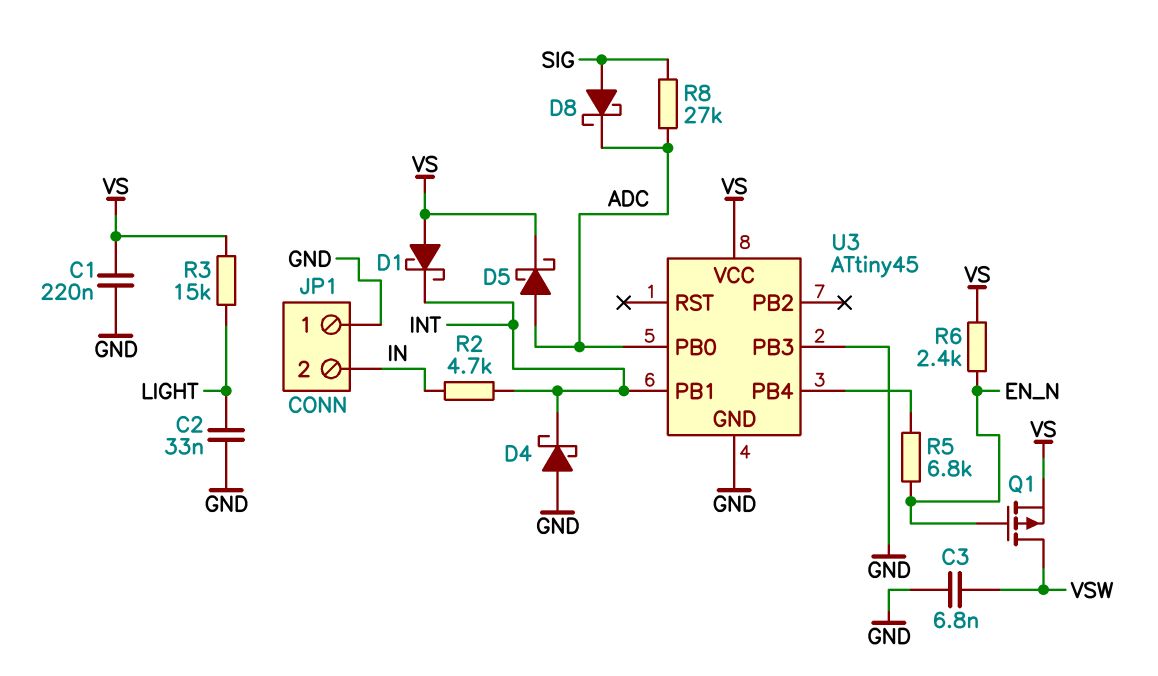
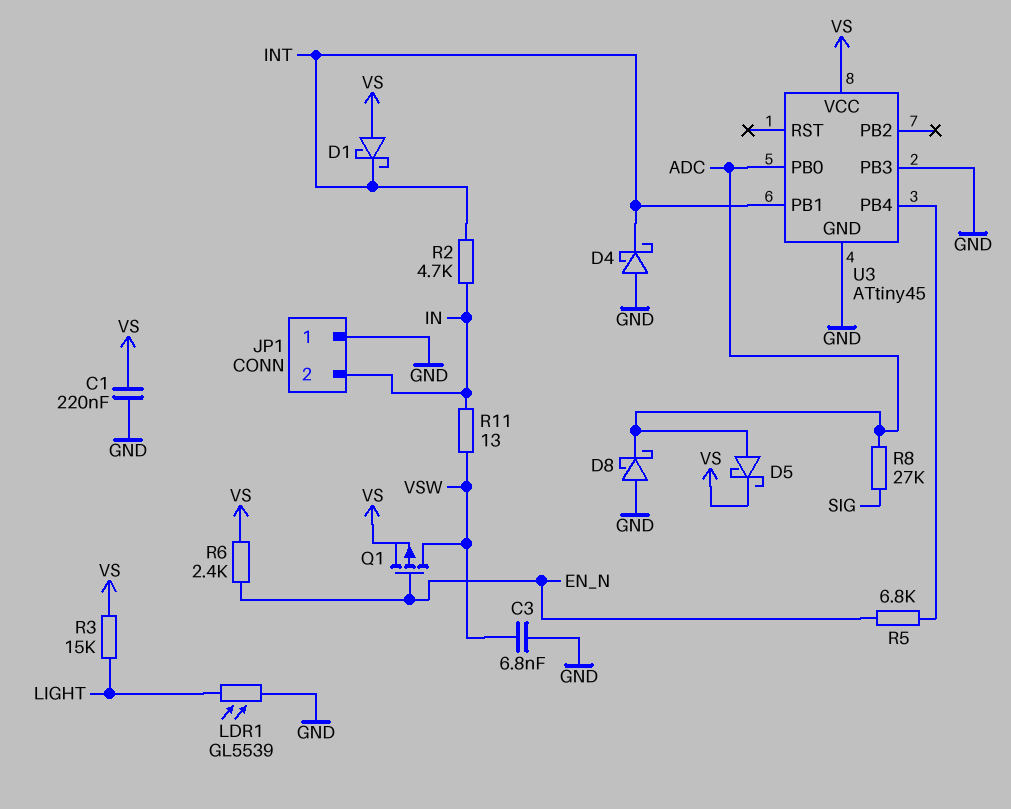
C2: 33nF (GND, LIGHT) -> none
D8: schottky (A SIG, K ADC) -> schottky (A GND, K ADC)
LDR1: none -> GL5539 (GND, LIGHT)
R11: none -> 13 (IN, VSW)

